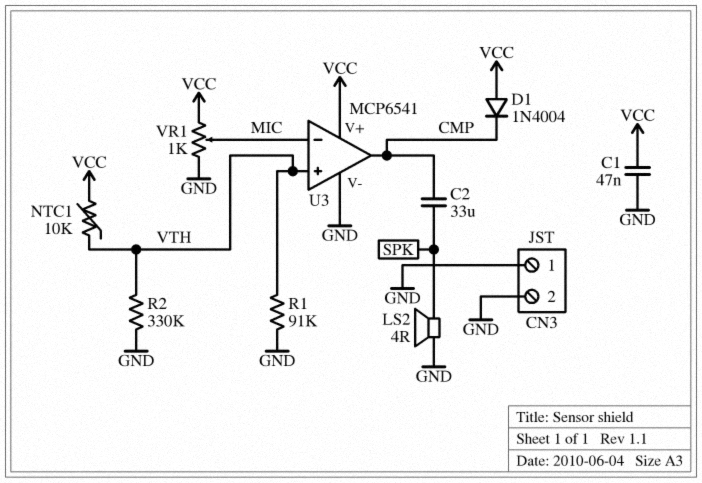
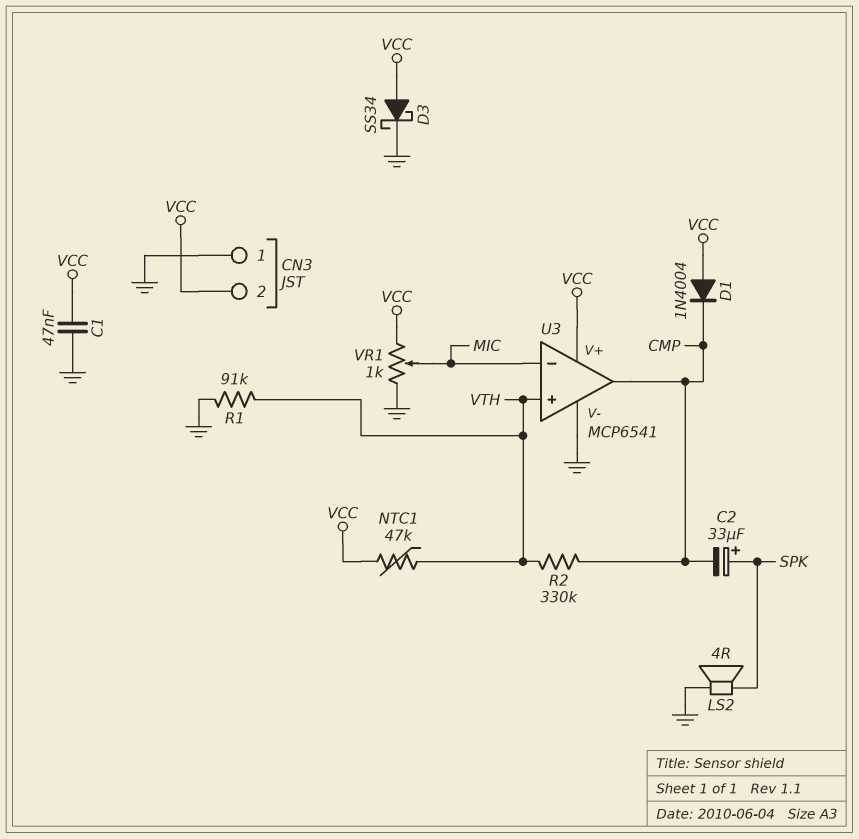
C2: 33uF (CMP, SPK) -> 33uF (plus SPK, minus CMP)
CN3 pin 2: GND -> VCC
D3: none -> schottky SS34 (A VCC, K GND)
NTC1: 10k (VCC, VTH) -> 47k (VCC, VTH)
R2: 330k (GND, VTH) -> 330k (CMP, VTH)

